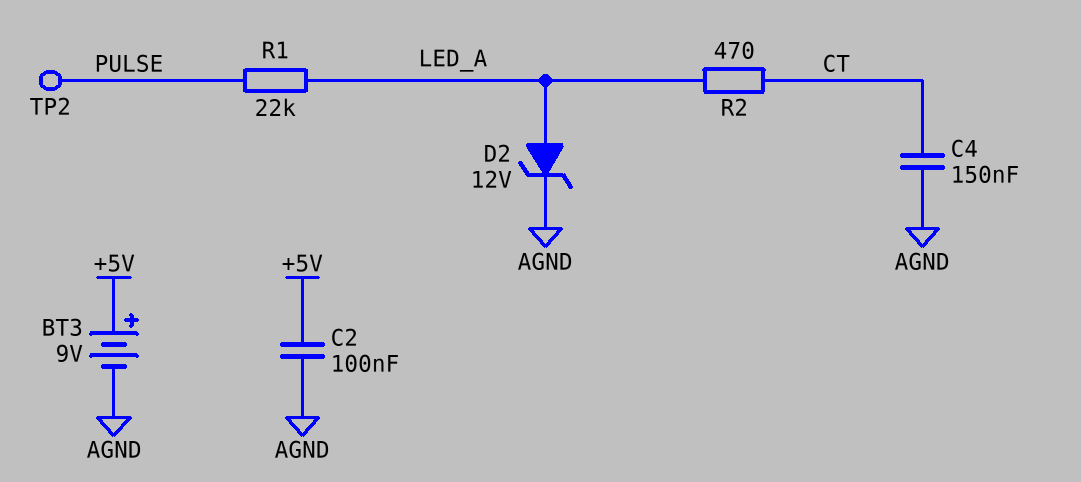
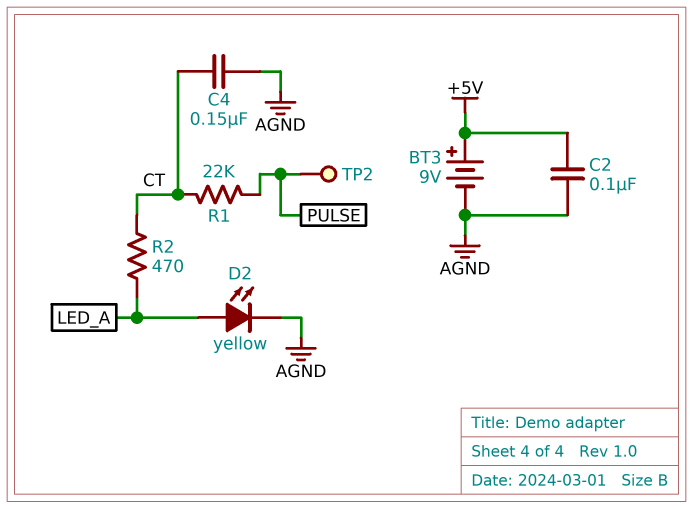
D2: zener 12V (A LED_A, K AGND) -> LED yellow (A LED_A, K AGND)
R1: 22k (LED_A, PULSE) -> 22k (CT, PULSE)

